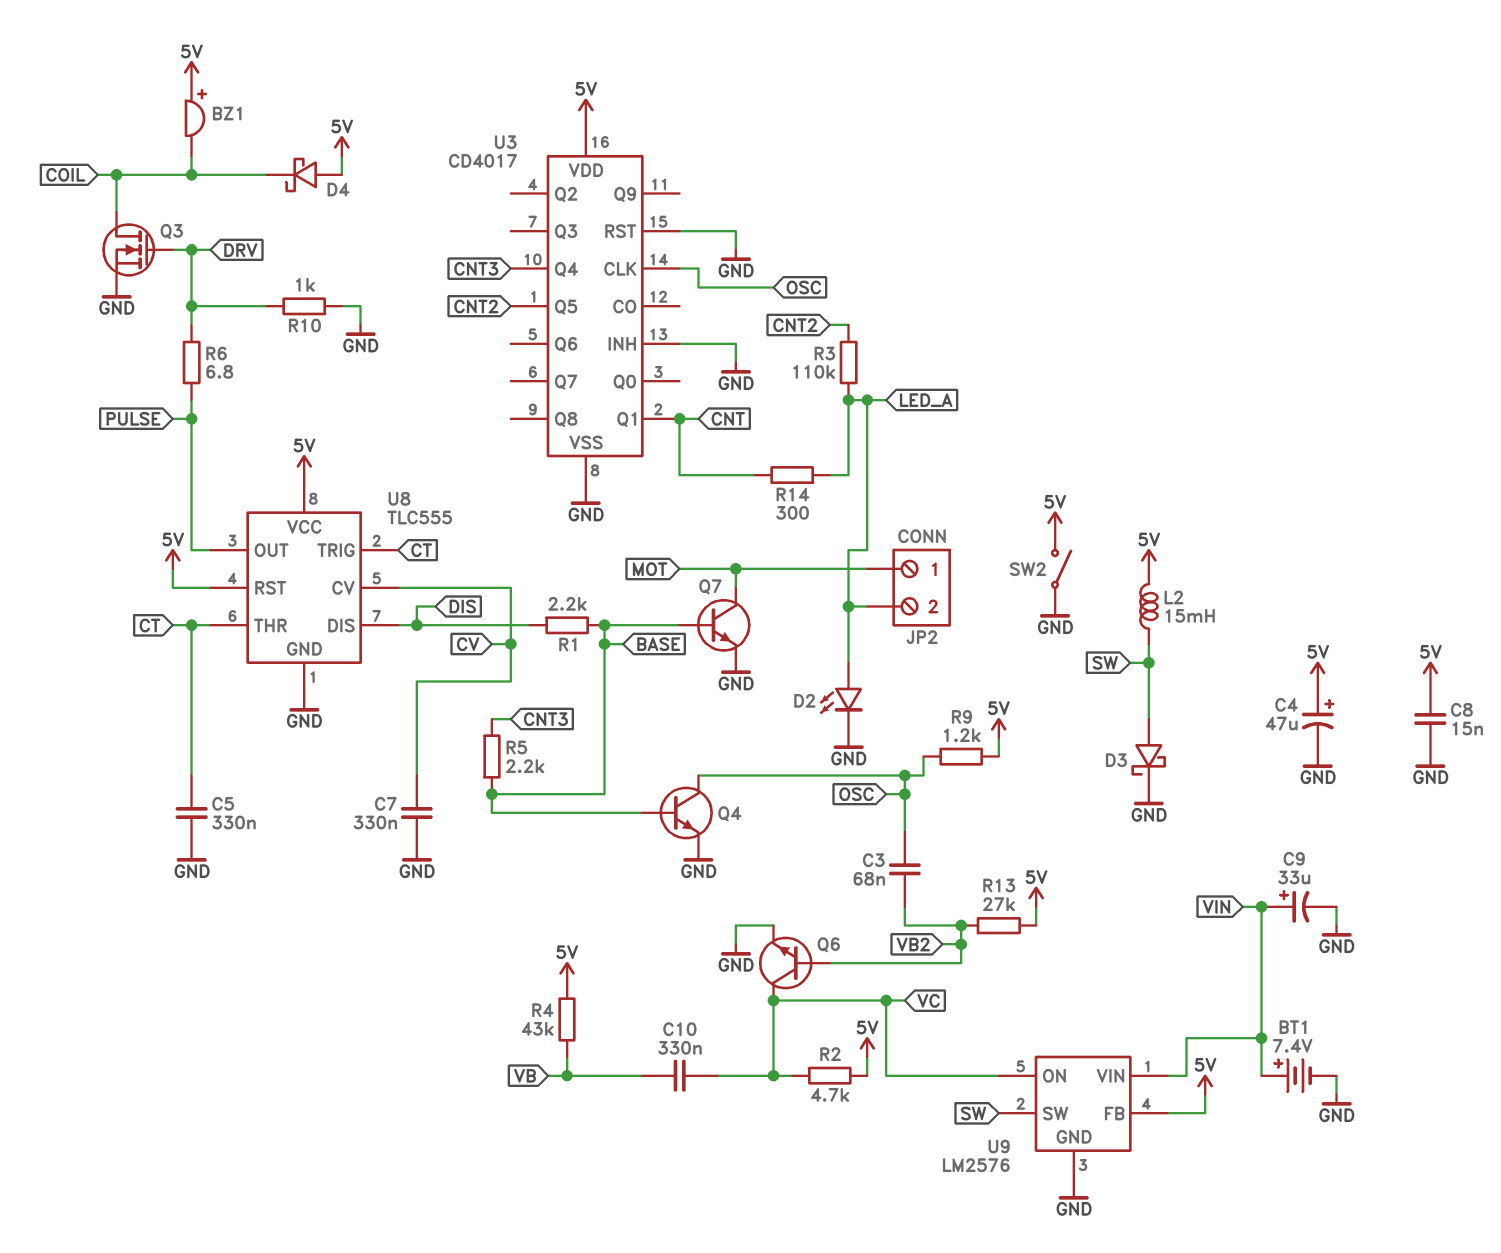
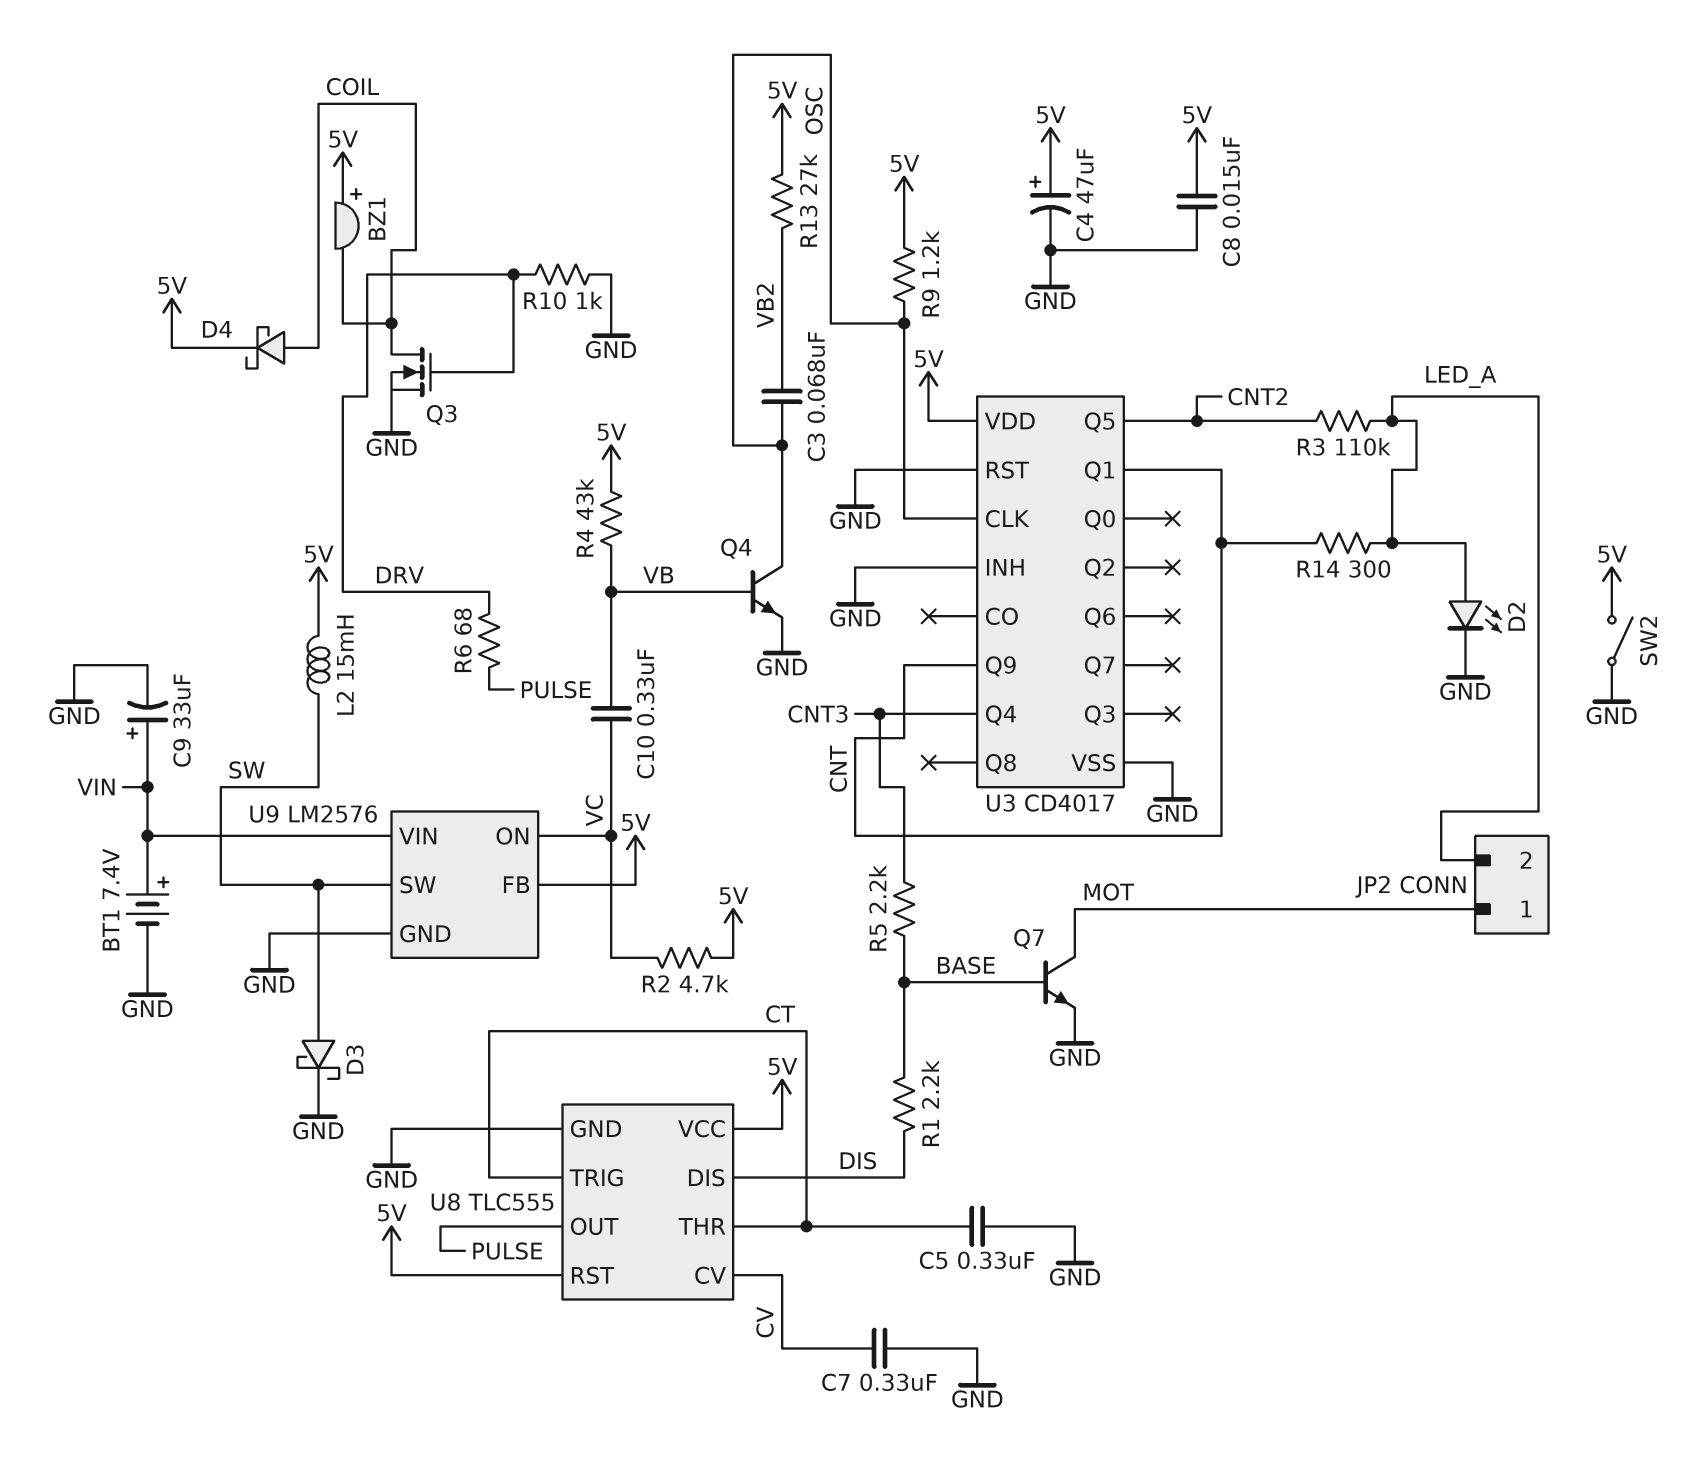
D4: schottky (A 5V, K COIL) -> schottky (A COIL, K 5V)
Q4: NPN (B BASE, C OSC, E GND) -> NPN (B VB, C OSC, E GND)
Q6: NPN (B VB2, C VC, E GND) -> none
R6: 6.8 (DRV, PULSE) -> 68 (DRV, PULSE)
U3 pin Q9: none -> CNT

